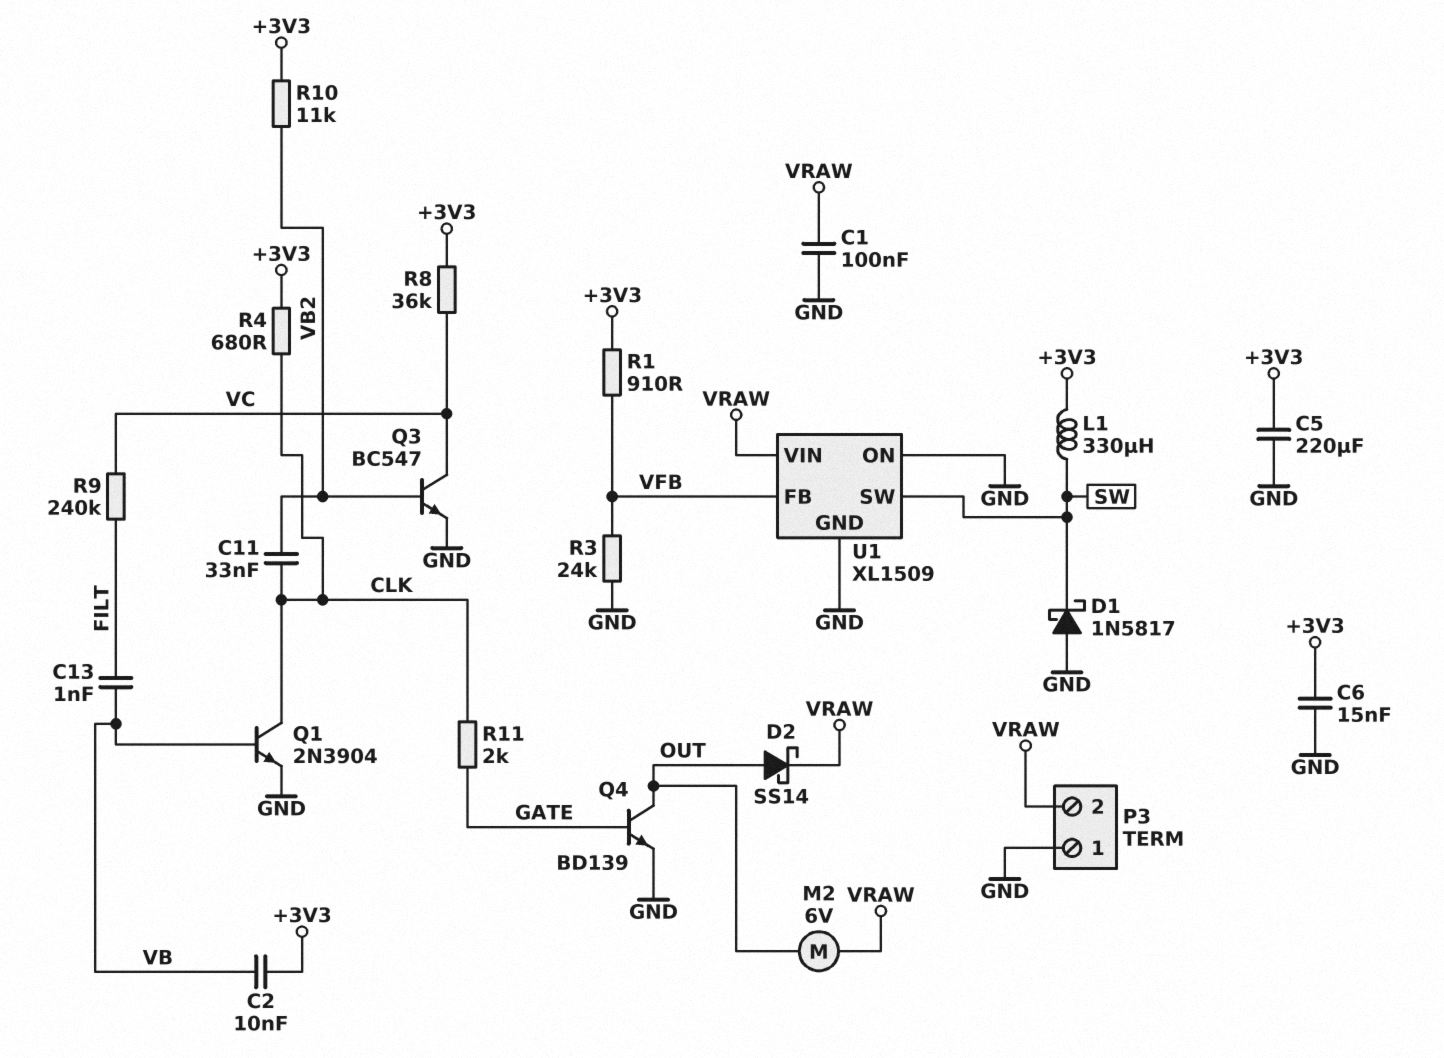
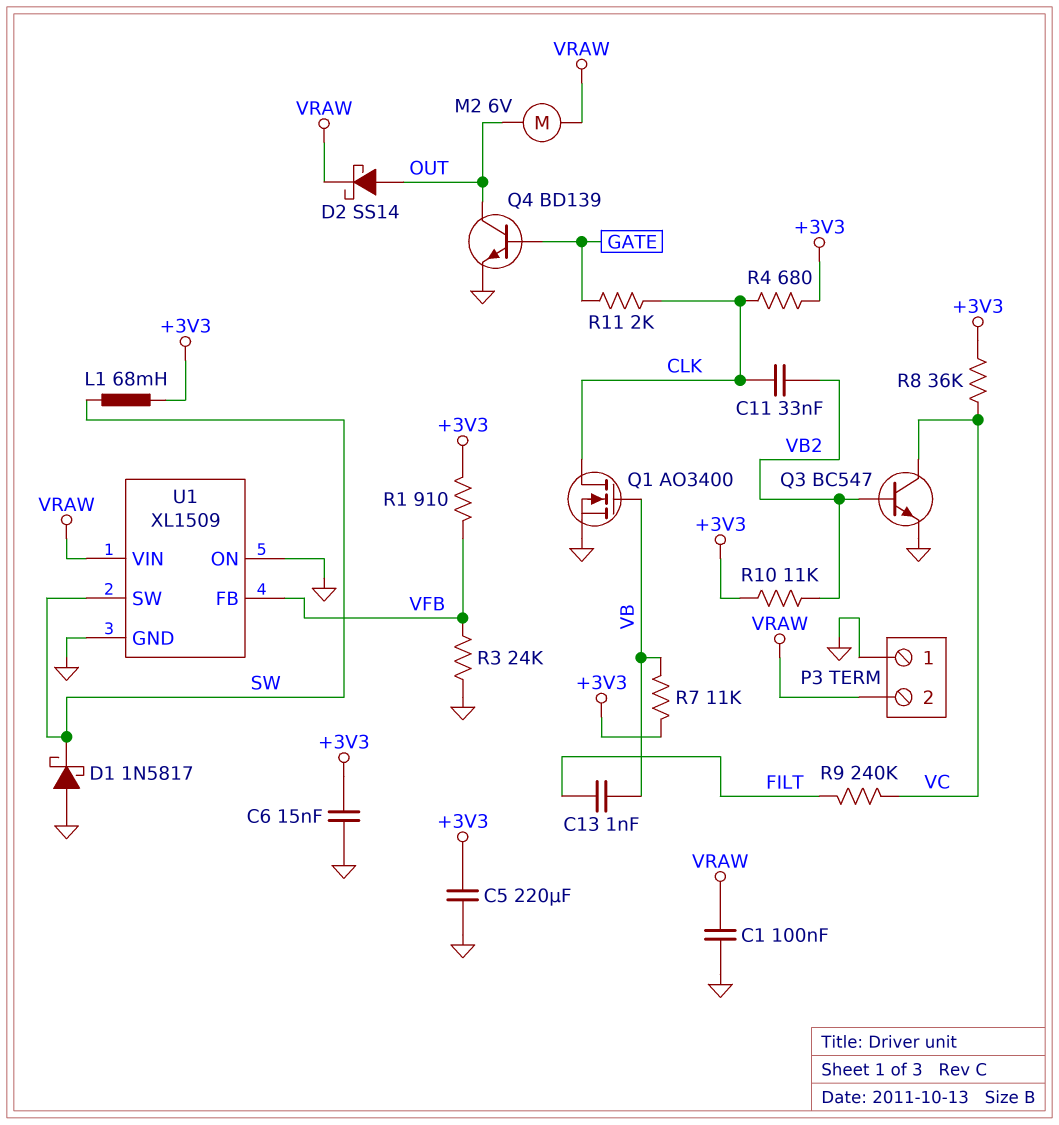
C2: 10nF (+3V3, VB) -> none
L1: 330uH (+3V3, SW) -> 68mH (+3V3, SW)
Q1: NPN 2N3904 (B VB, C CLK, E GND) -> NMOS AO3400 (G VB, D CLK, S GND)
R7: none -> 11k (+3V3, VB)

